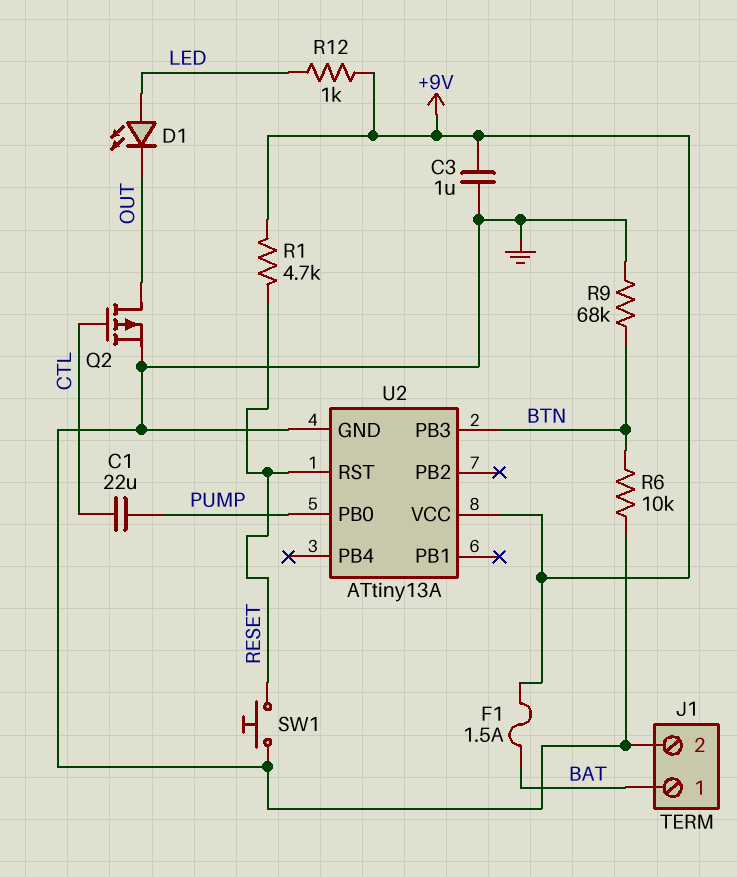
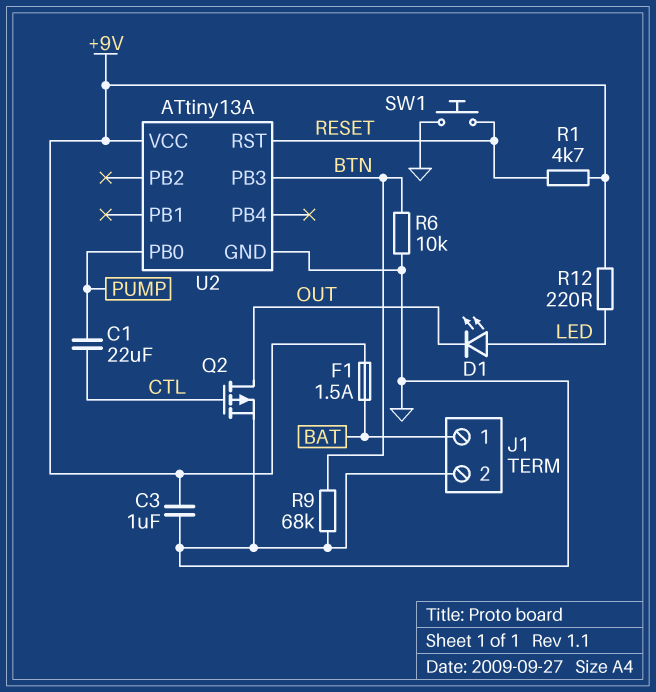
R12: 1k (+9V, LED) -> 220 (+9V, LED)

